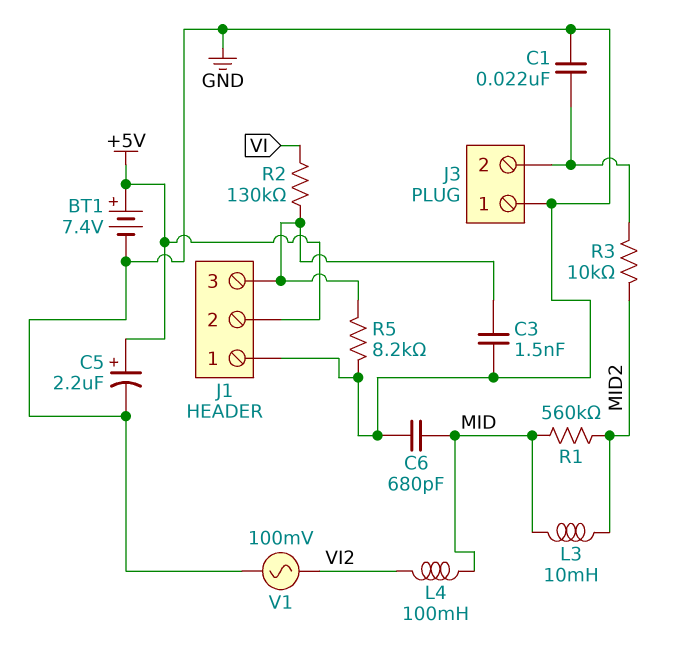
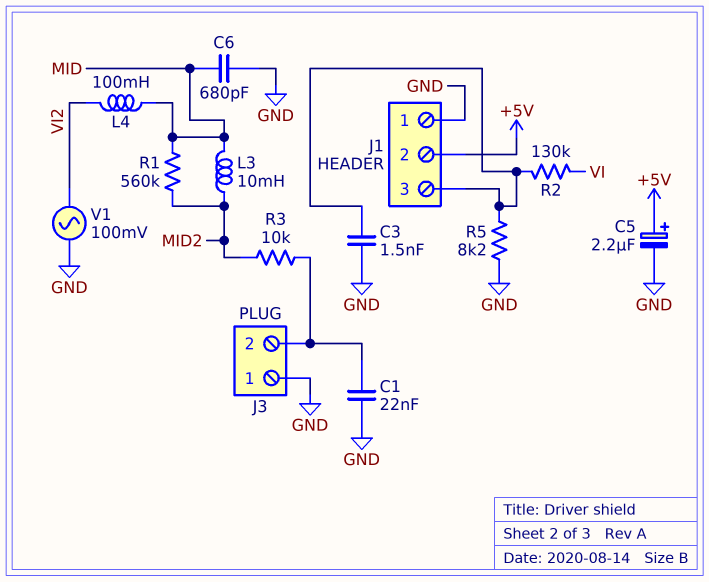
BT1: 7.4V (plus +5V, minus GND) -> none

